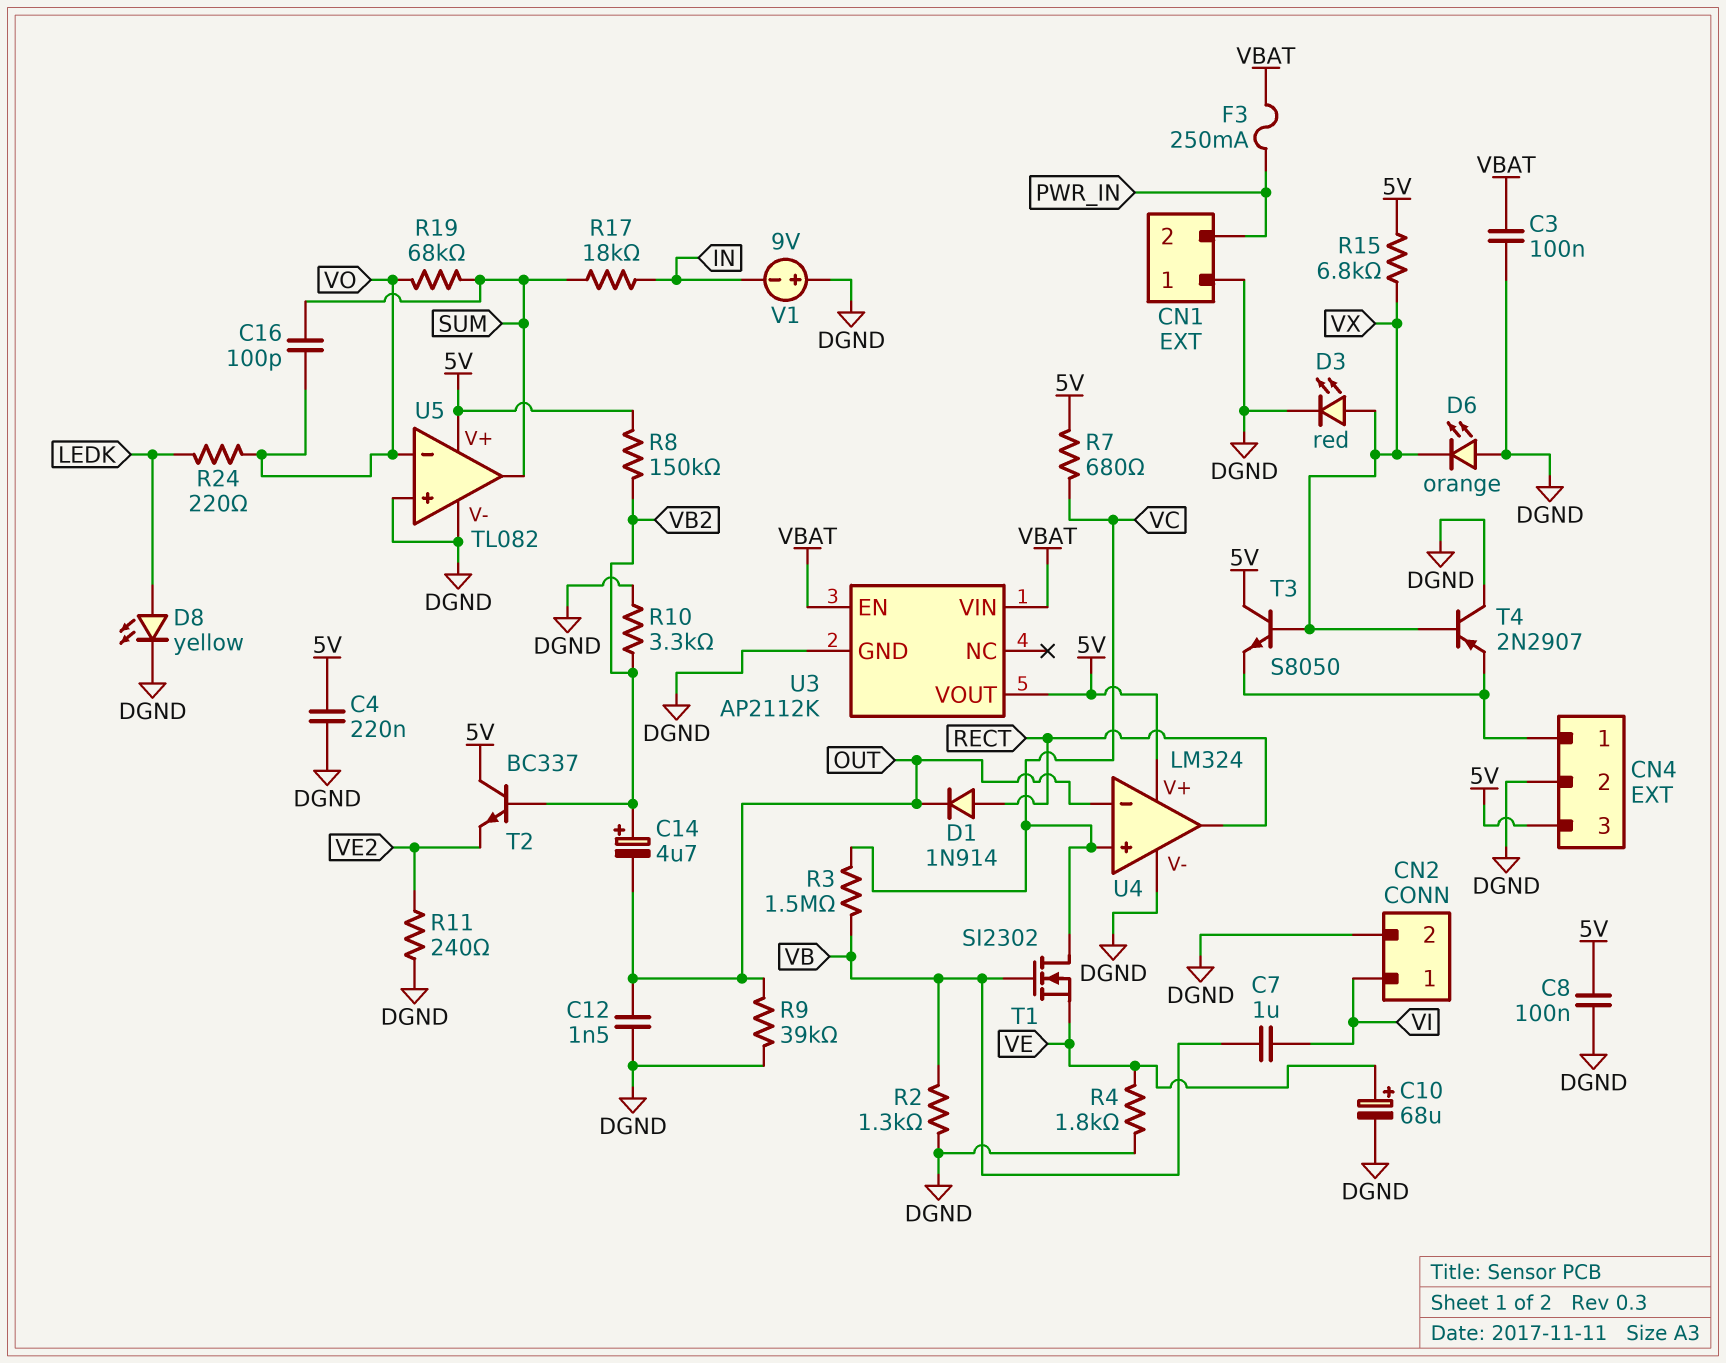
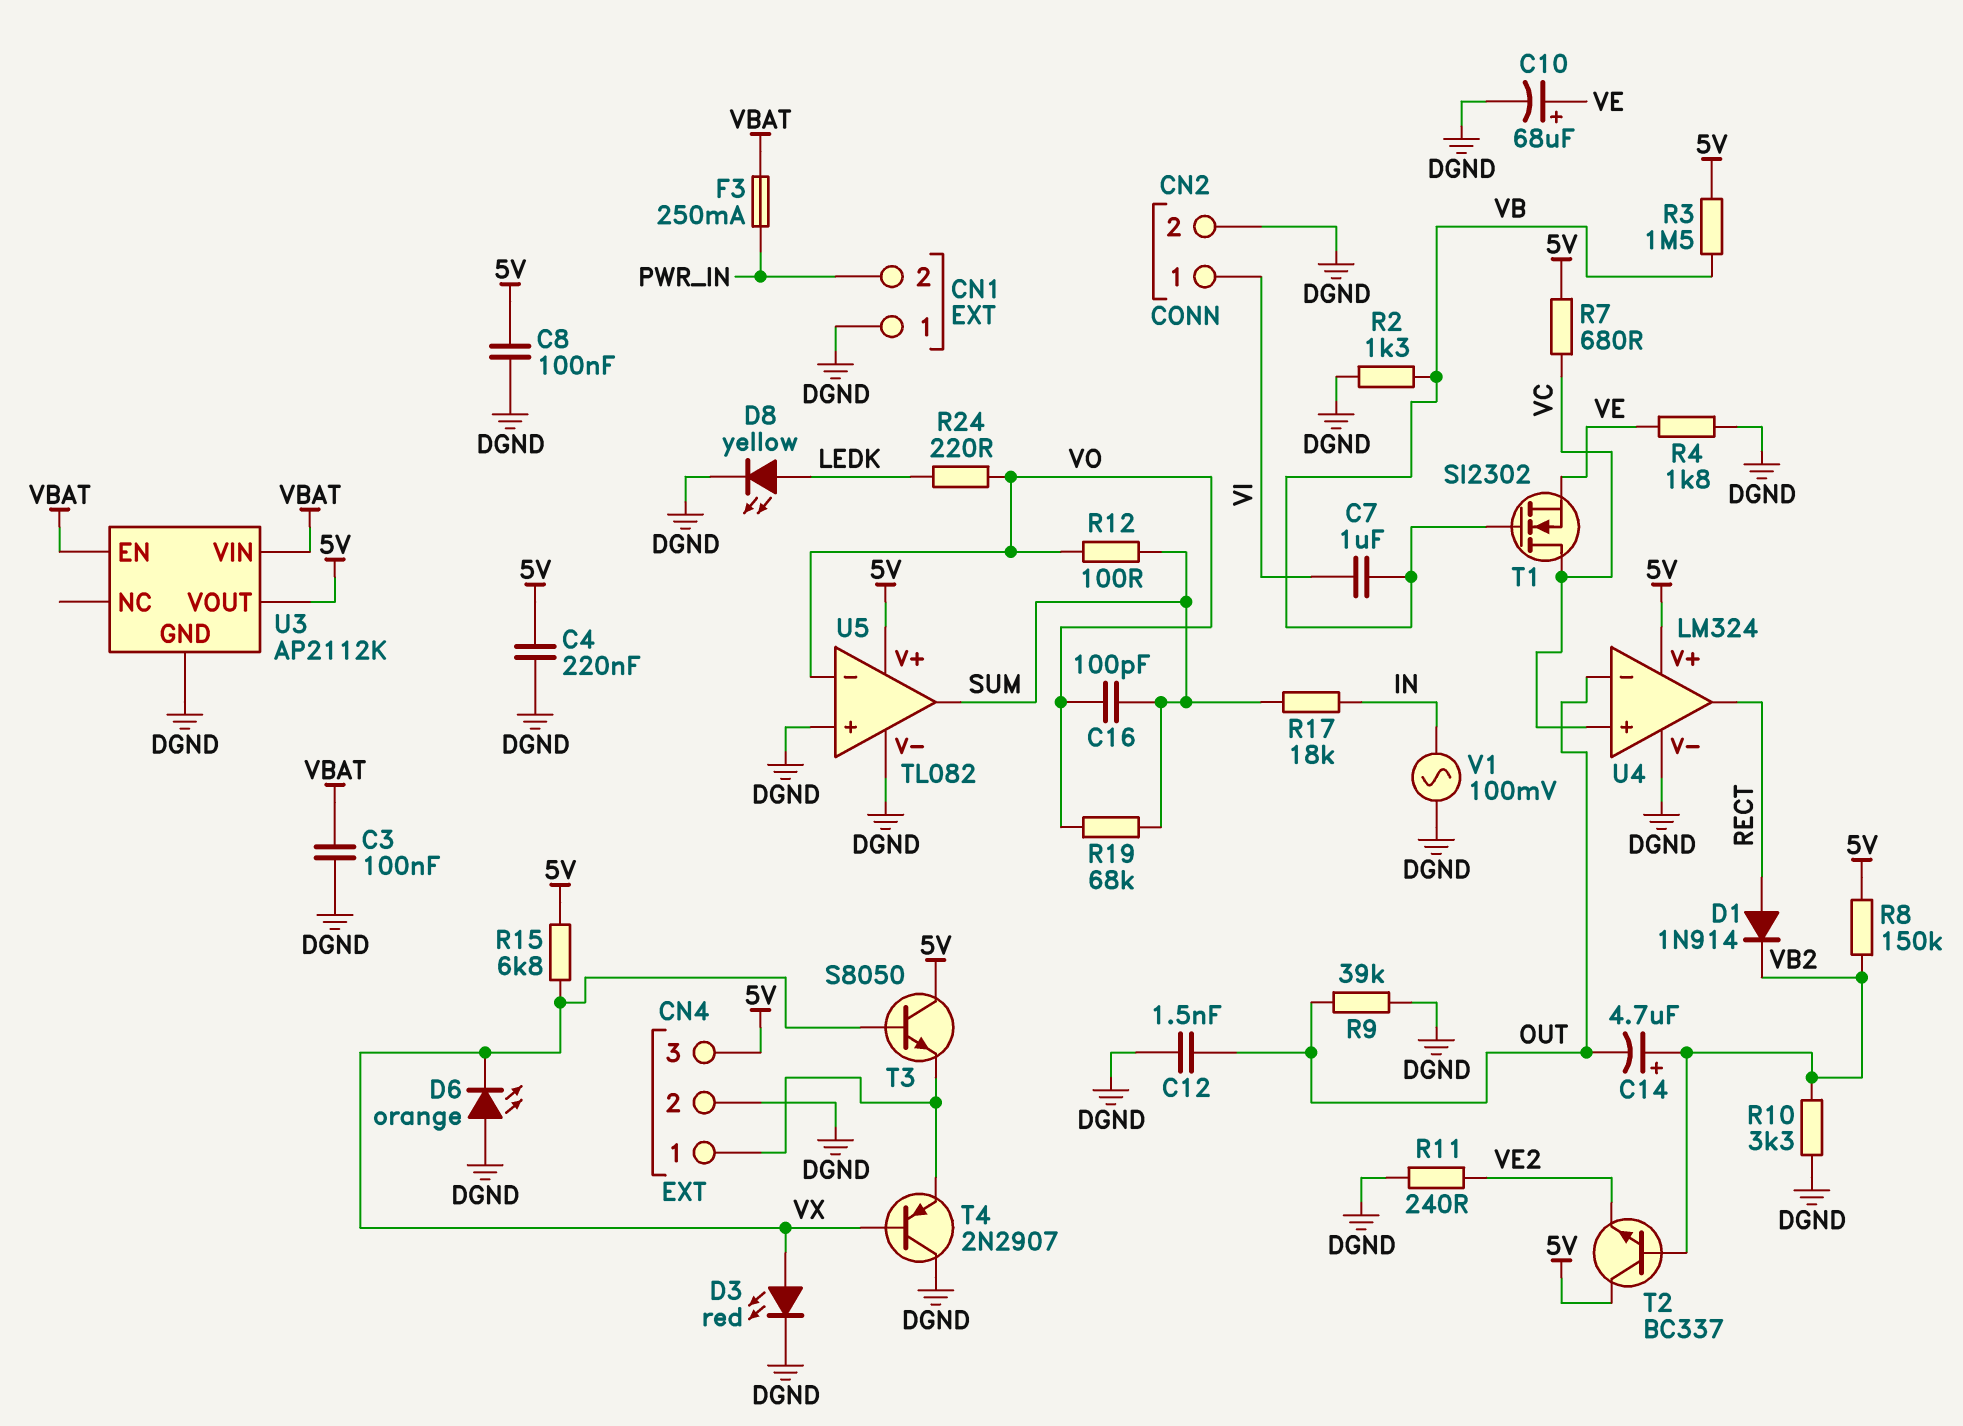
D1: diode 1N914 (A RECT, K OUT) -> diode 1N914 (A RECT, K VB2)
R3: 1.5M (VB, VC) -> 1.5M (5V, VB)
R12: none -> 100 (SUM, VO)
V1: 9V (plus DGND, minus IN) -> AC 100mV (DGND, IN)

